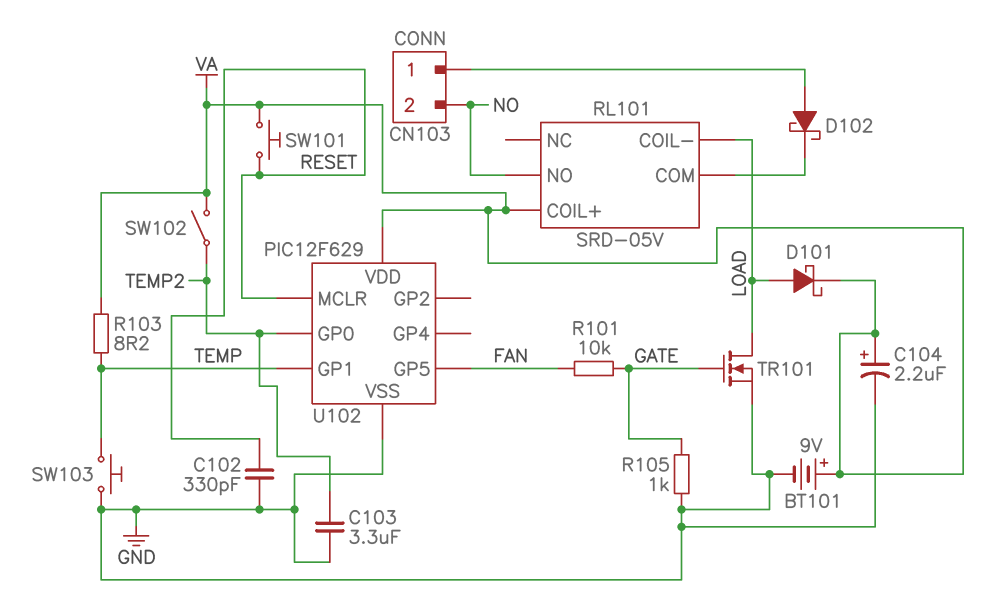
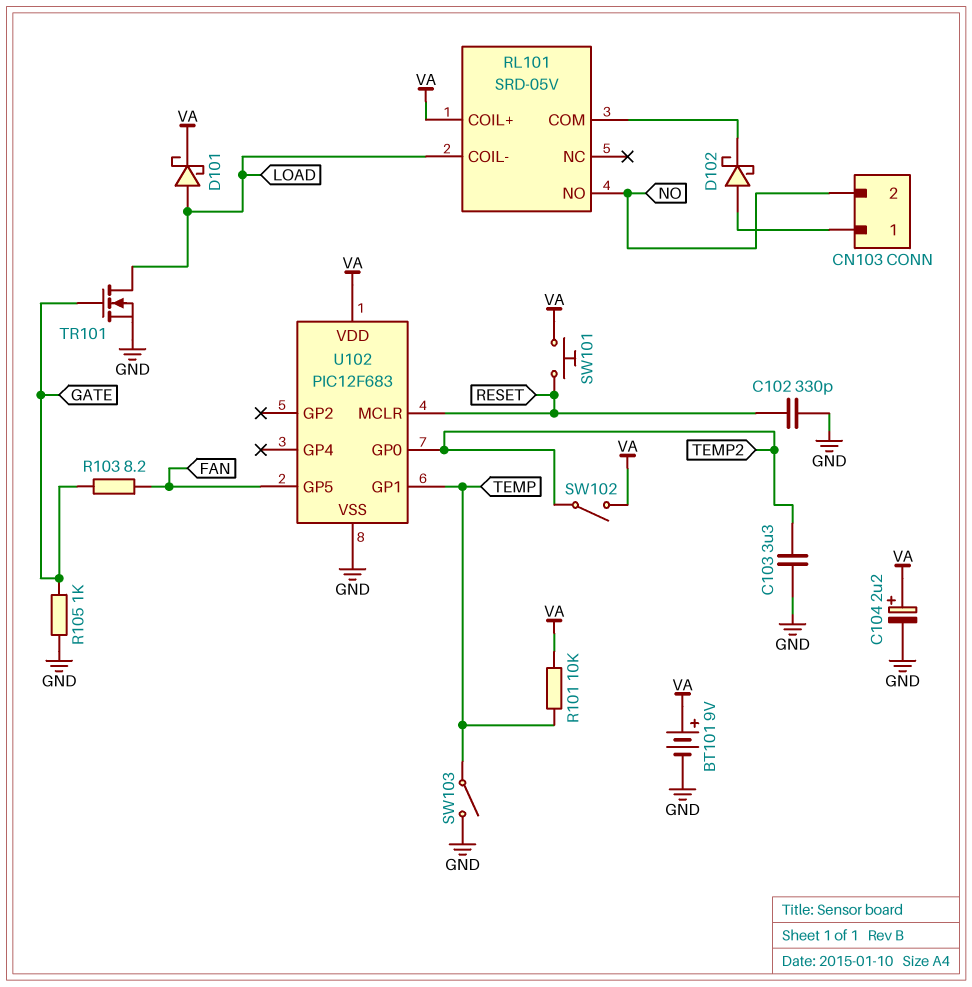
R101: 10k (FAN, GATE) -> 10k (TEMP, VA)
R103: 8.2 (TEMP, VA) -> 8.2 (FAN, GATE)
SW103: button (GND, TEMP) -> switch (GND, TEMP)
U102: PIC12F629 -> PIC12F683

